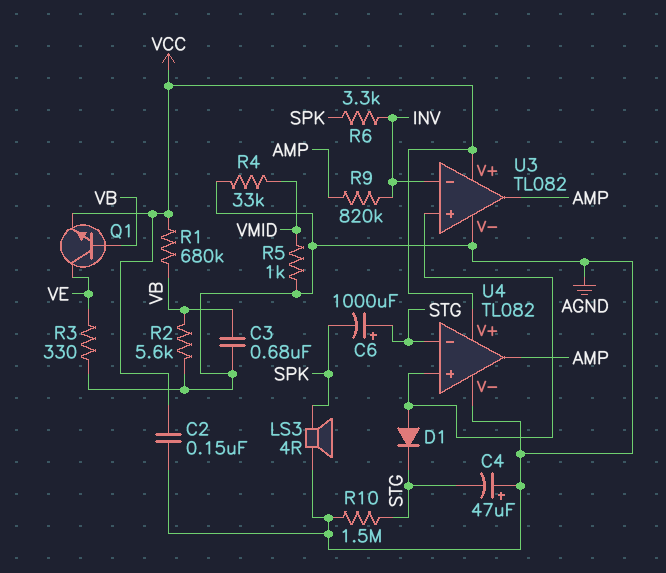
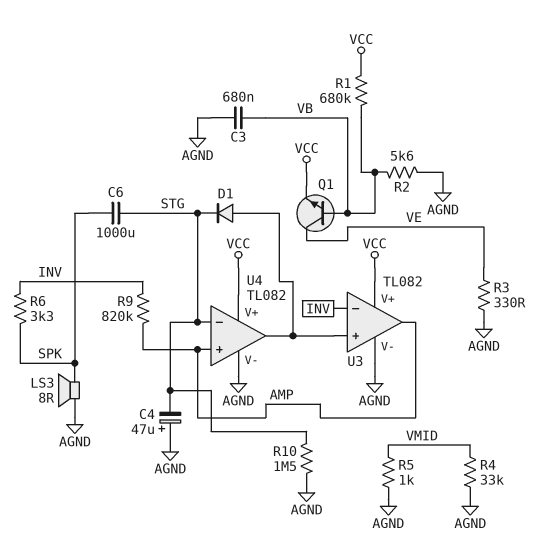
C2: 150nF (AGND, VCC) -> none
C6: 1000uF (plus STG, minus SPK) -> 1000uF (SPK, STG)
LS3: speaker 4R (AGND, SPK) -> speaker 8R (AGND, SPK)
U4 pin in+: U3/in+ -> AMP
U4 pin out: AMP -> U3/in+

